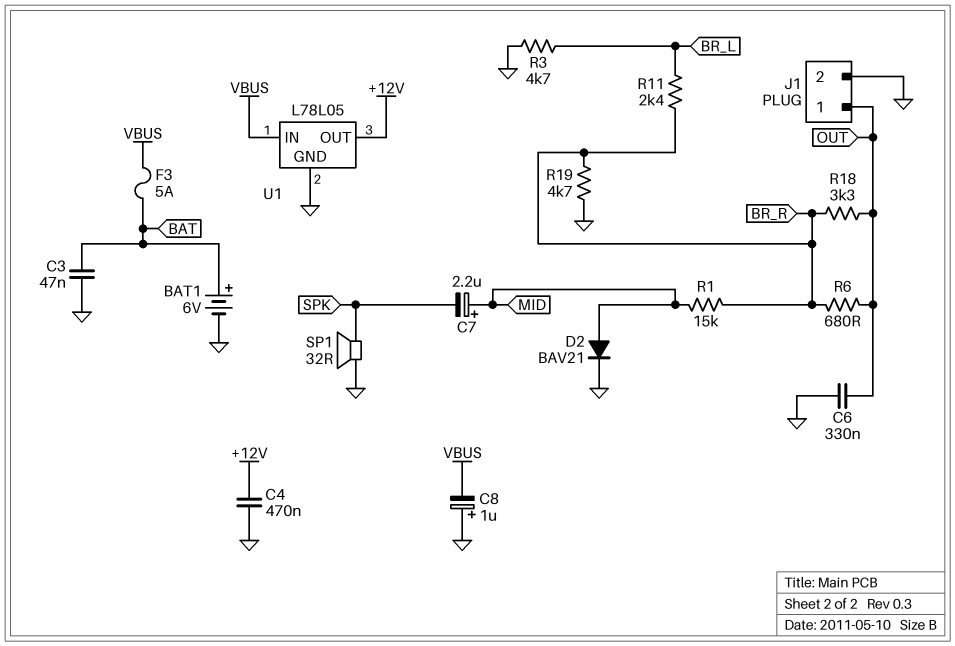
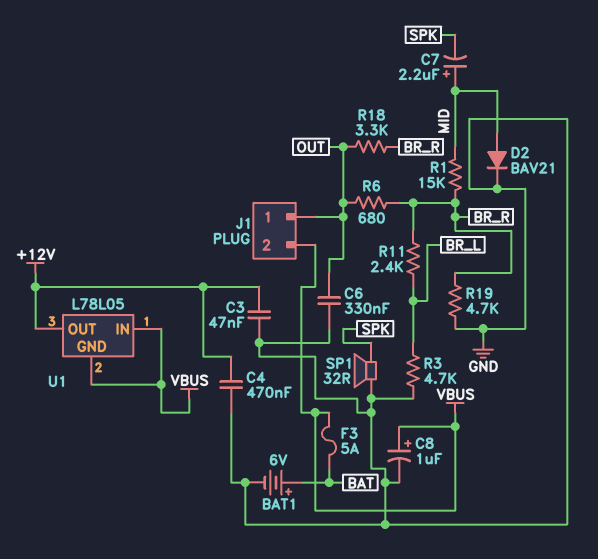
C3: 47nF (BAT, GND) -> 47nF (+12V, GND)
C8: 1uF (plus GND, minus VBUS) -> 1uF (plus VBUS, minus GND)
J1 pin 2: GND -> VBUS
U1 pin GND: GND -> VBUS

